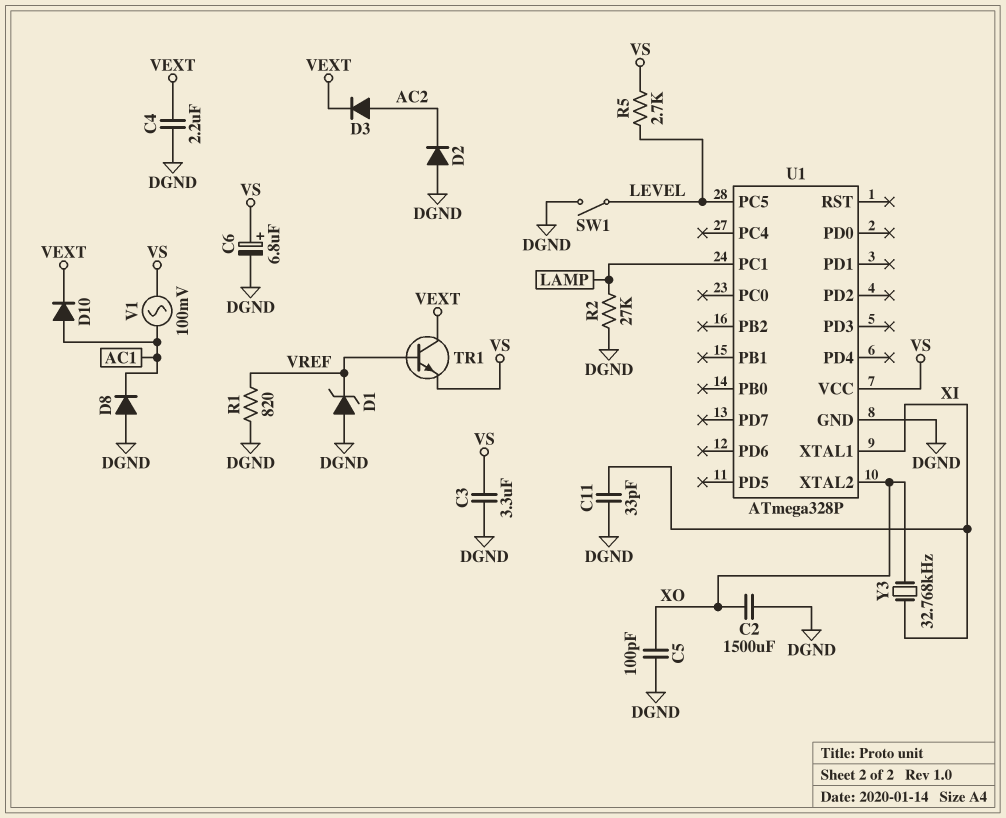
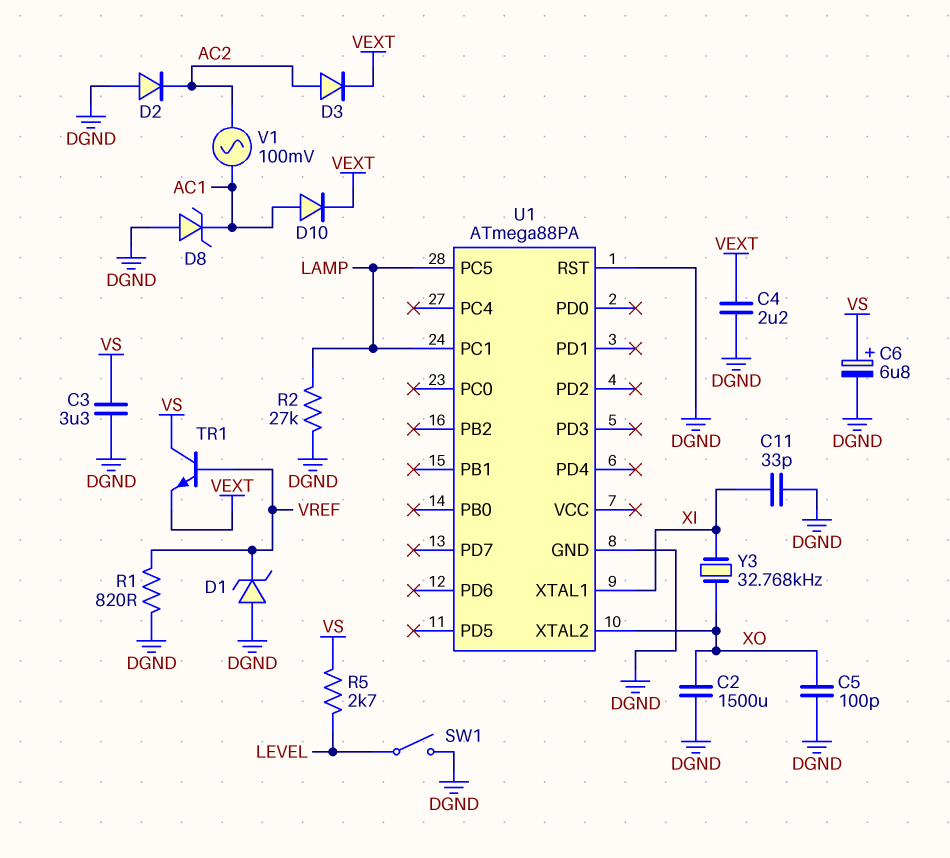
D8: diode (A DGND, K AC1) -> zener (A DGND, K AC1)
TR1: NPN (B VREF, C VEXT, E VS) -> NPN (B VREF, C VS, E VEXT)
U1: ATmega328P -> ATmega88PA
U1 pin PC5: LEVEL -> LAMP
U1 pin RST: none -> DGND
U1 pin VCC: VS -> none
V1: AC 100mV (AC1, VS) -> AC 100mV (AC1, AC2)

